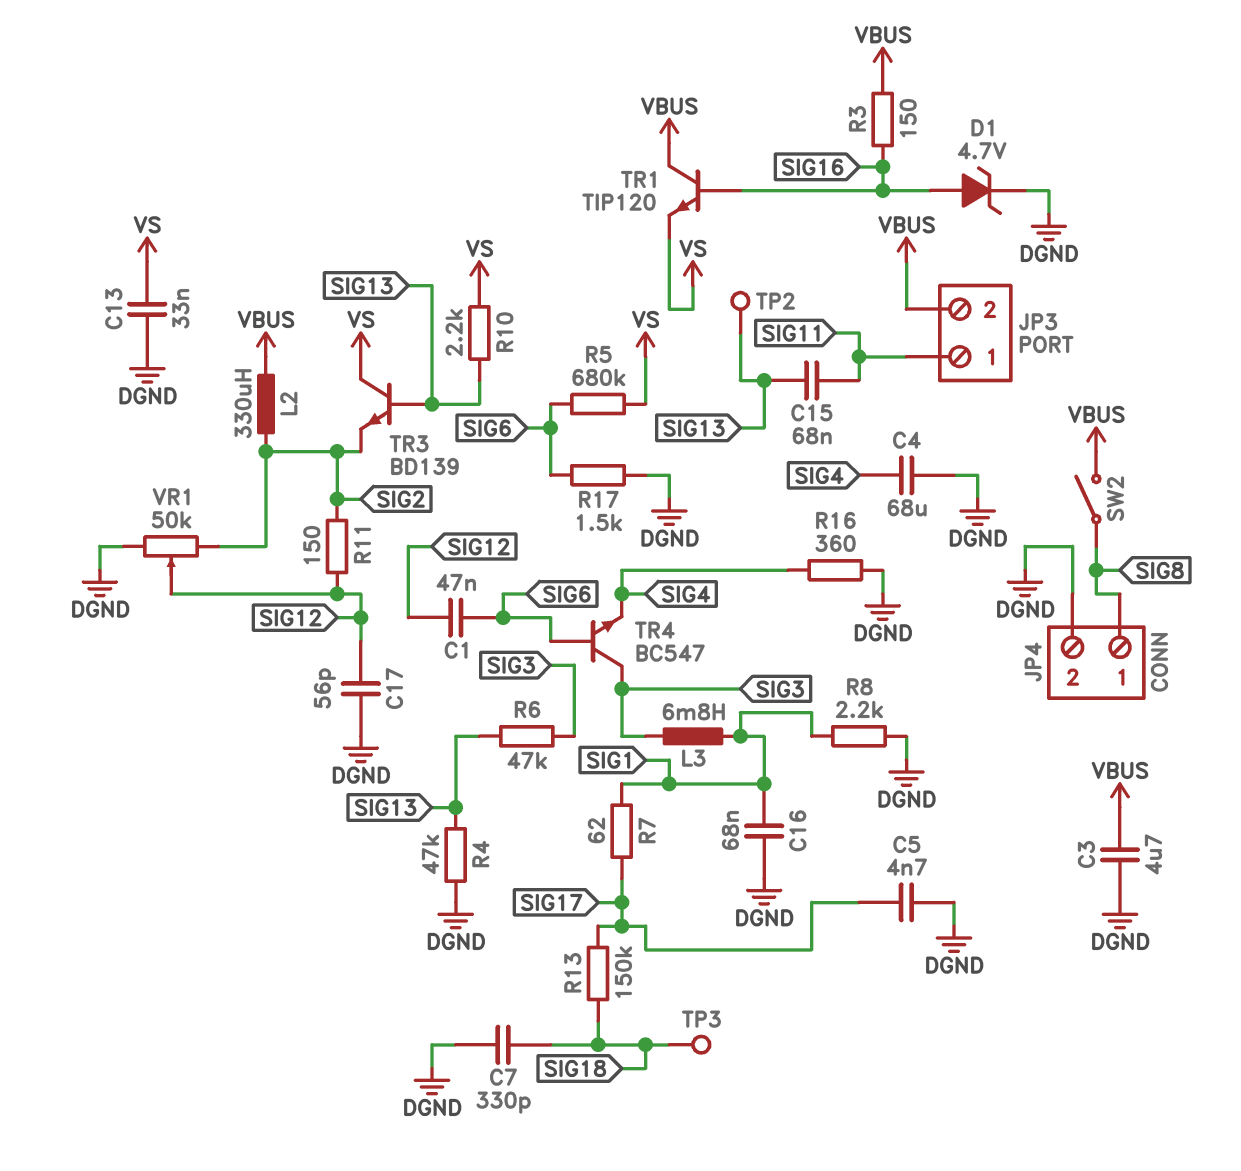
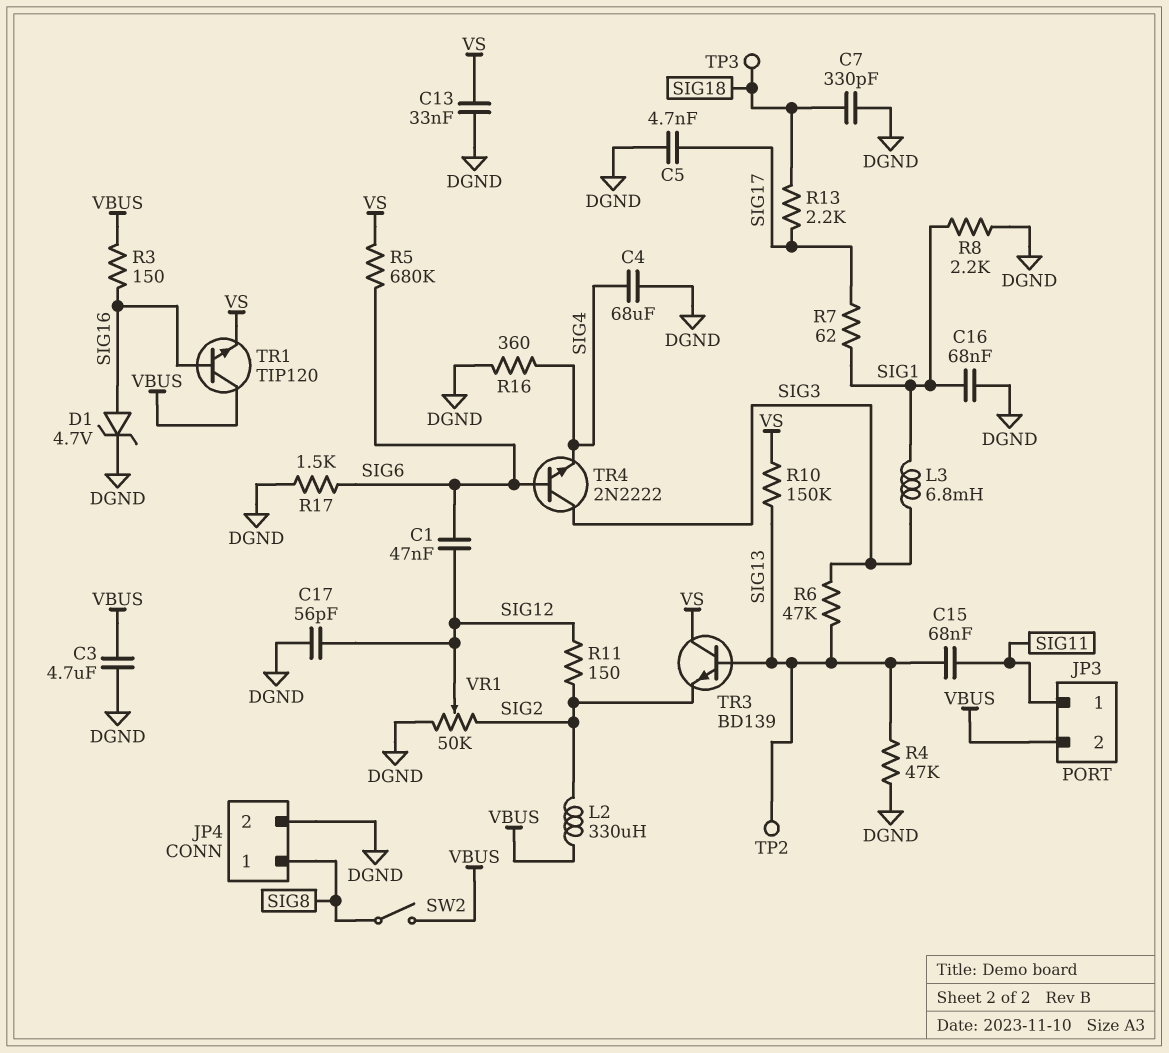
R10: 2.2k (SIG13, VS) -> 150k (SIG13, VS)
R13: 150k (SIG17, SIG18) -> 2.2k (SIG17, SIG18)
TR4: NPN BC547 (B SIG6, C SIG3, E SIG4) -> NPN 2N2222 (B SIG6, C SIG3, E SIG4)

